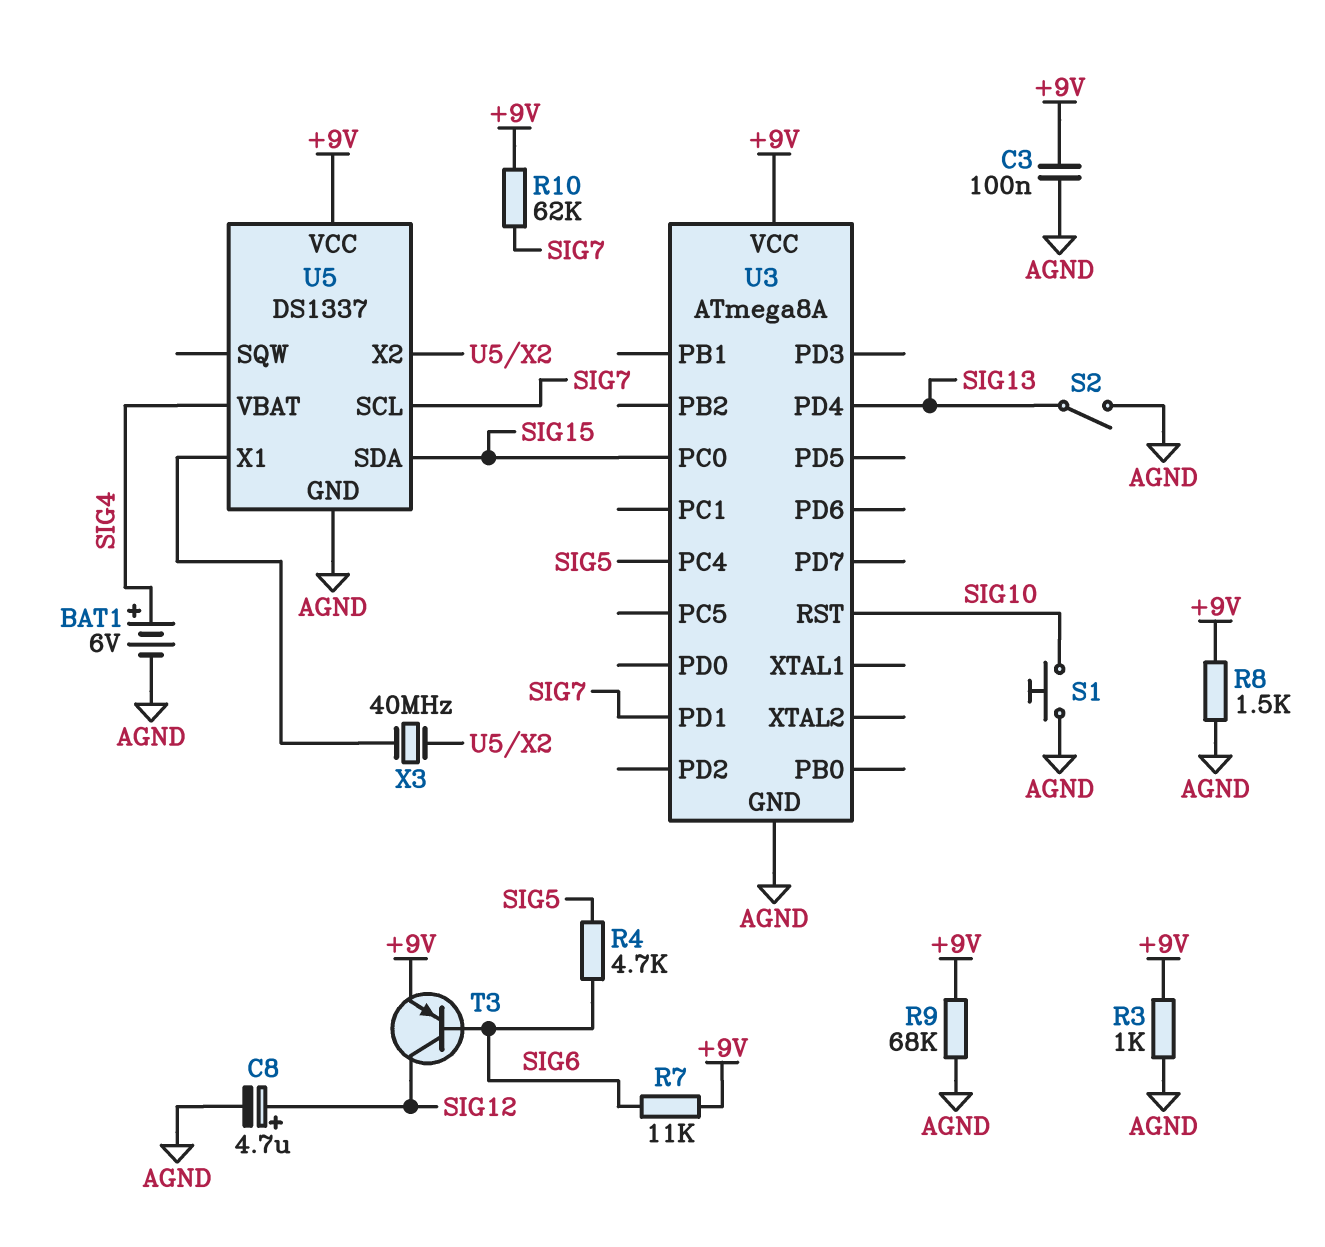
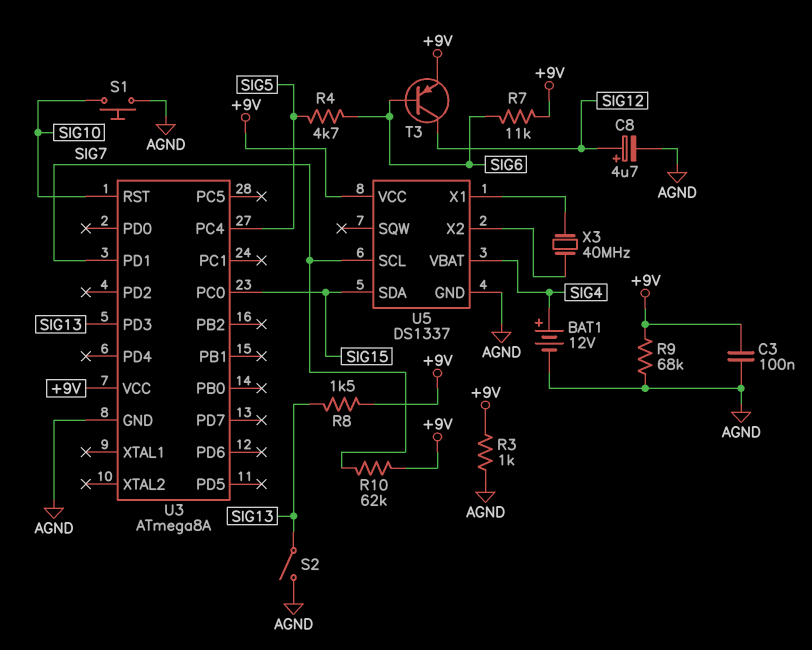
BAT1: 6V (plus SIG4, minus AGND) -> 12V (plus SIG4, minus AGND)
R8: 1.5k (+9V, AGND) -> 1.5k (+9V, SIG13)
U3 pin PD3: none -> SIG13
U3 pin PD4: SIG13 -> none

